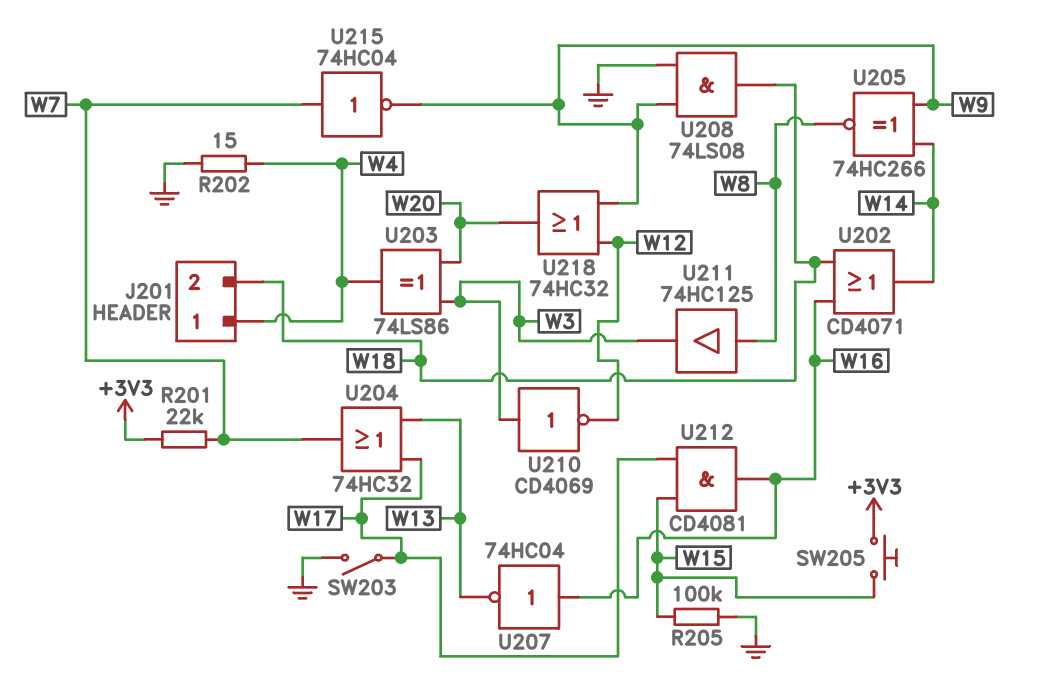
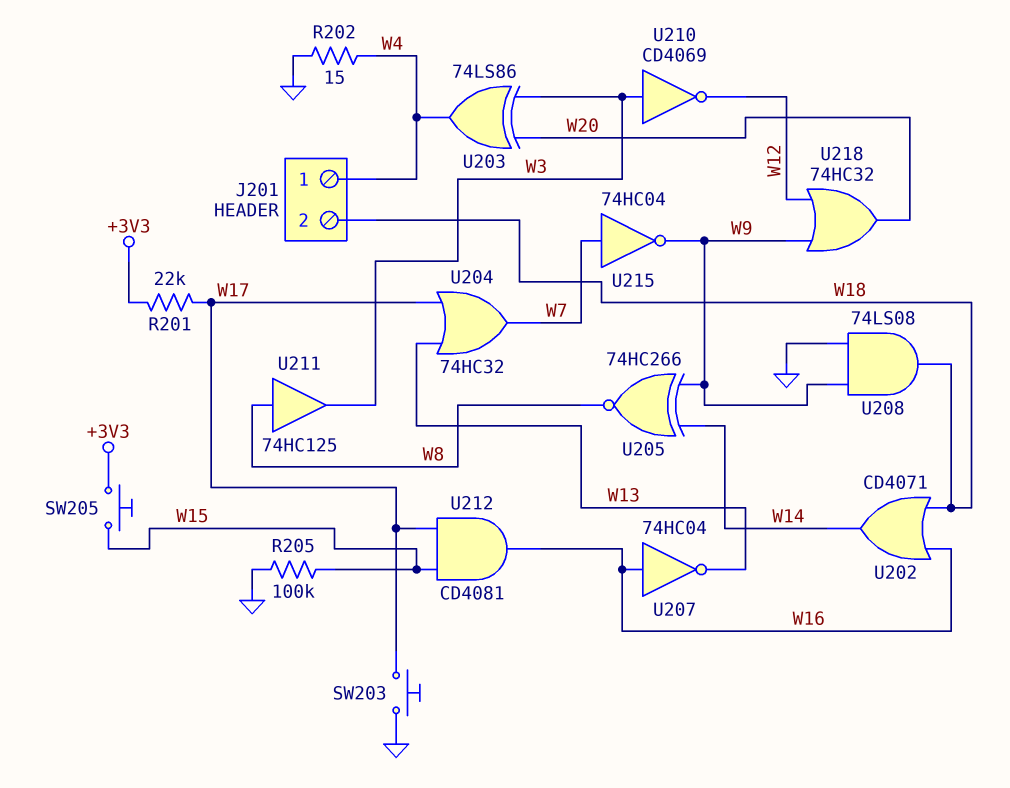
R201: 22k (+3V3, W7) -> 22k (+3V3, W17)
SW203: switch (GND, W17) -> button (GND, W17)

